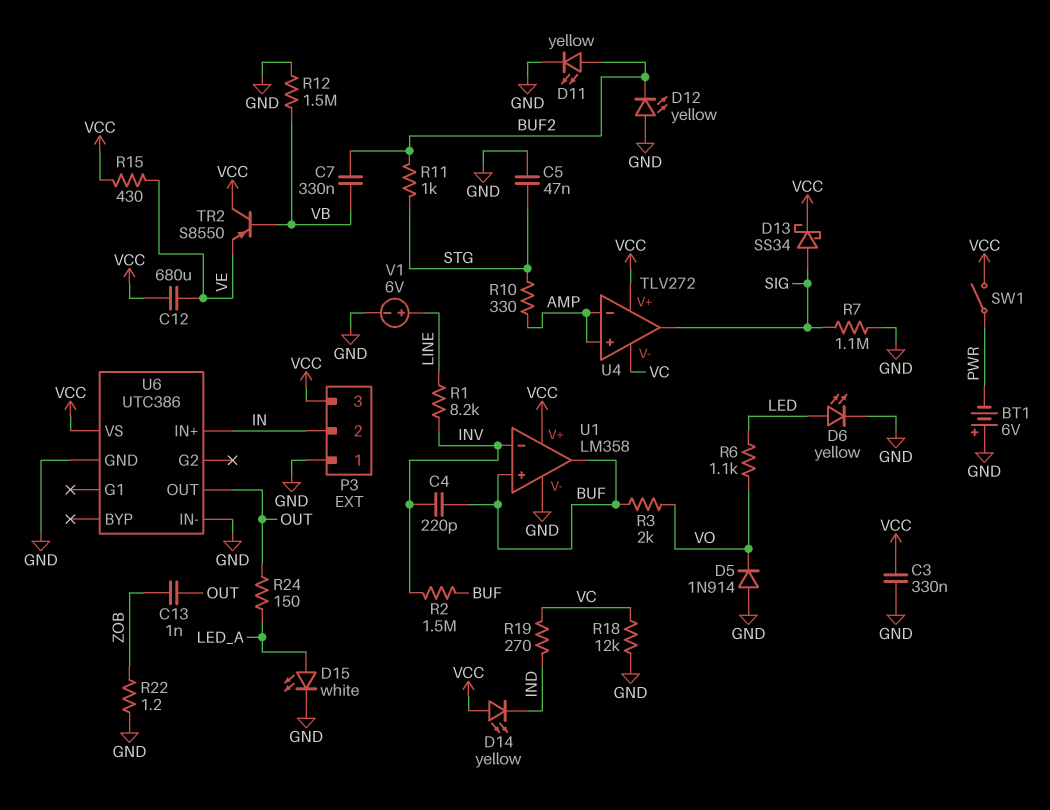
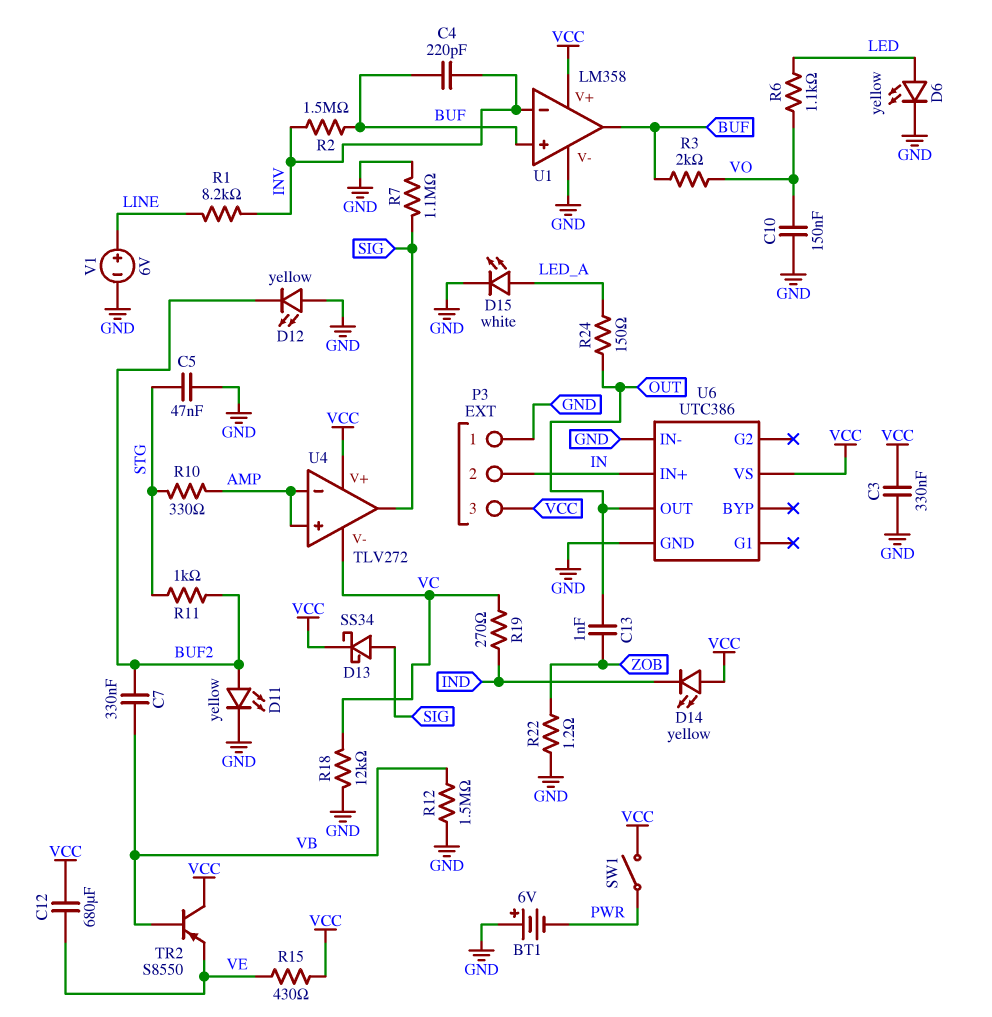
C10: none -> 150nF (GND, VO)
D5: diode 1N914 (A GND, K VO) -> none

